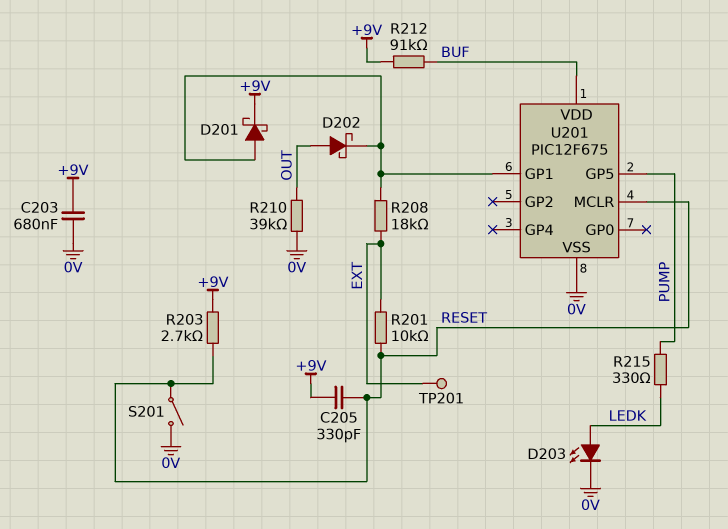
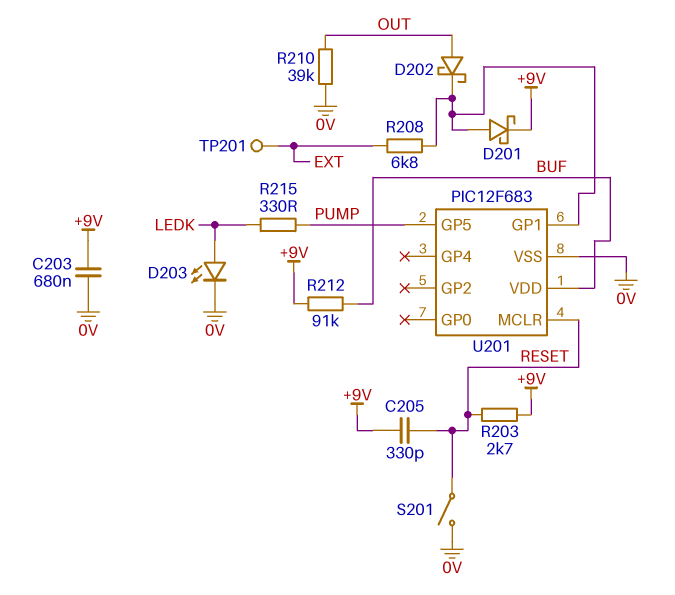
R201: 10k (EXT, RESET) -> none
R208: 18k (EXT, U201/GP1) -> 6.8k (EXT, U201/GP1)
U201: PIC12F675 -> PIC12F683

